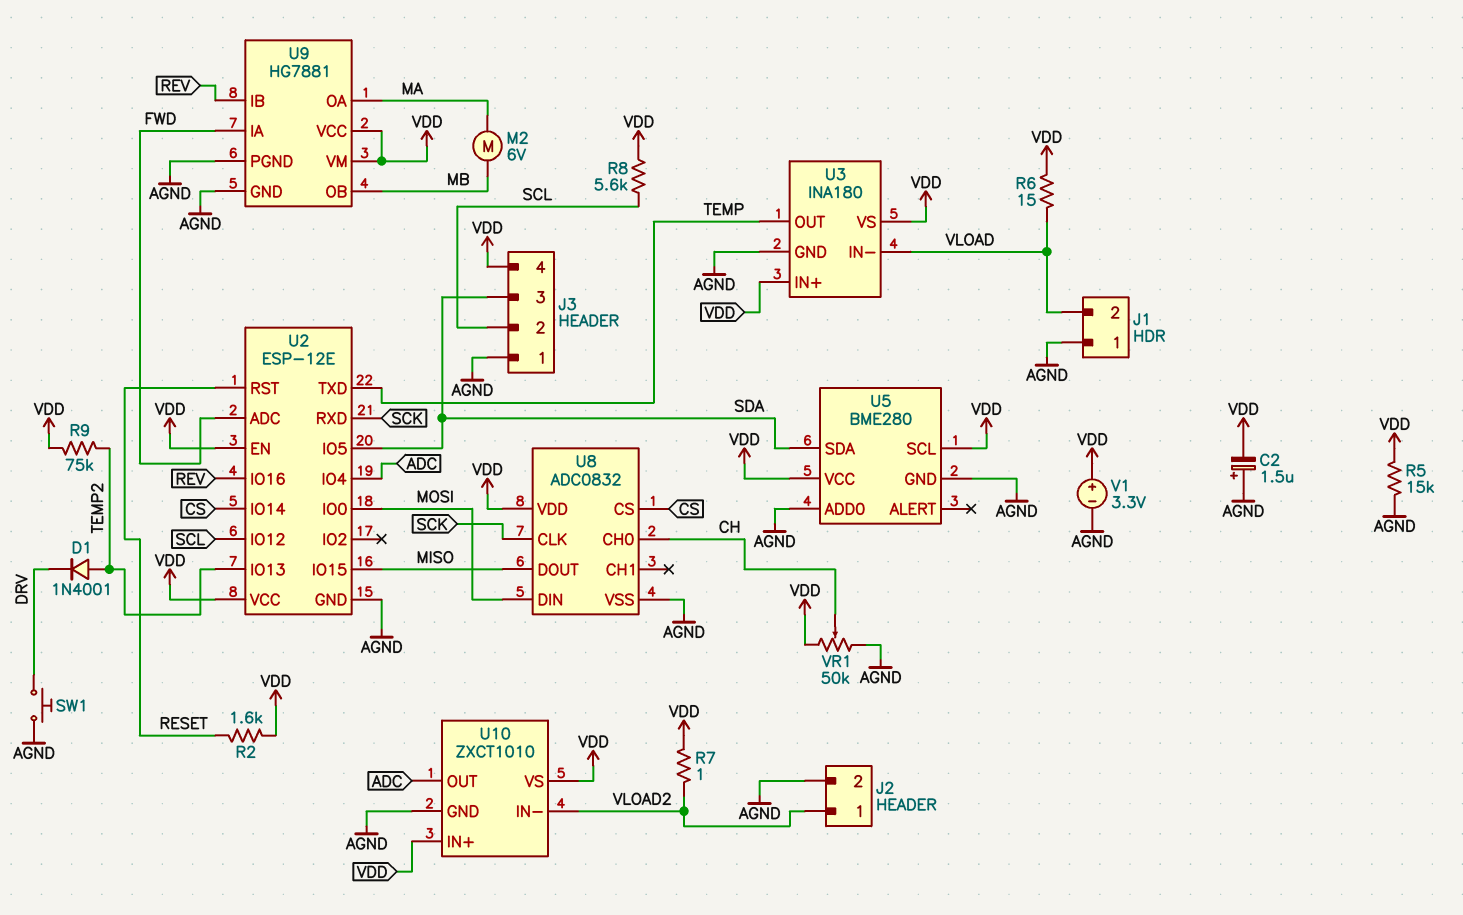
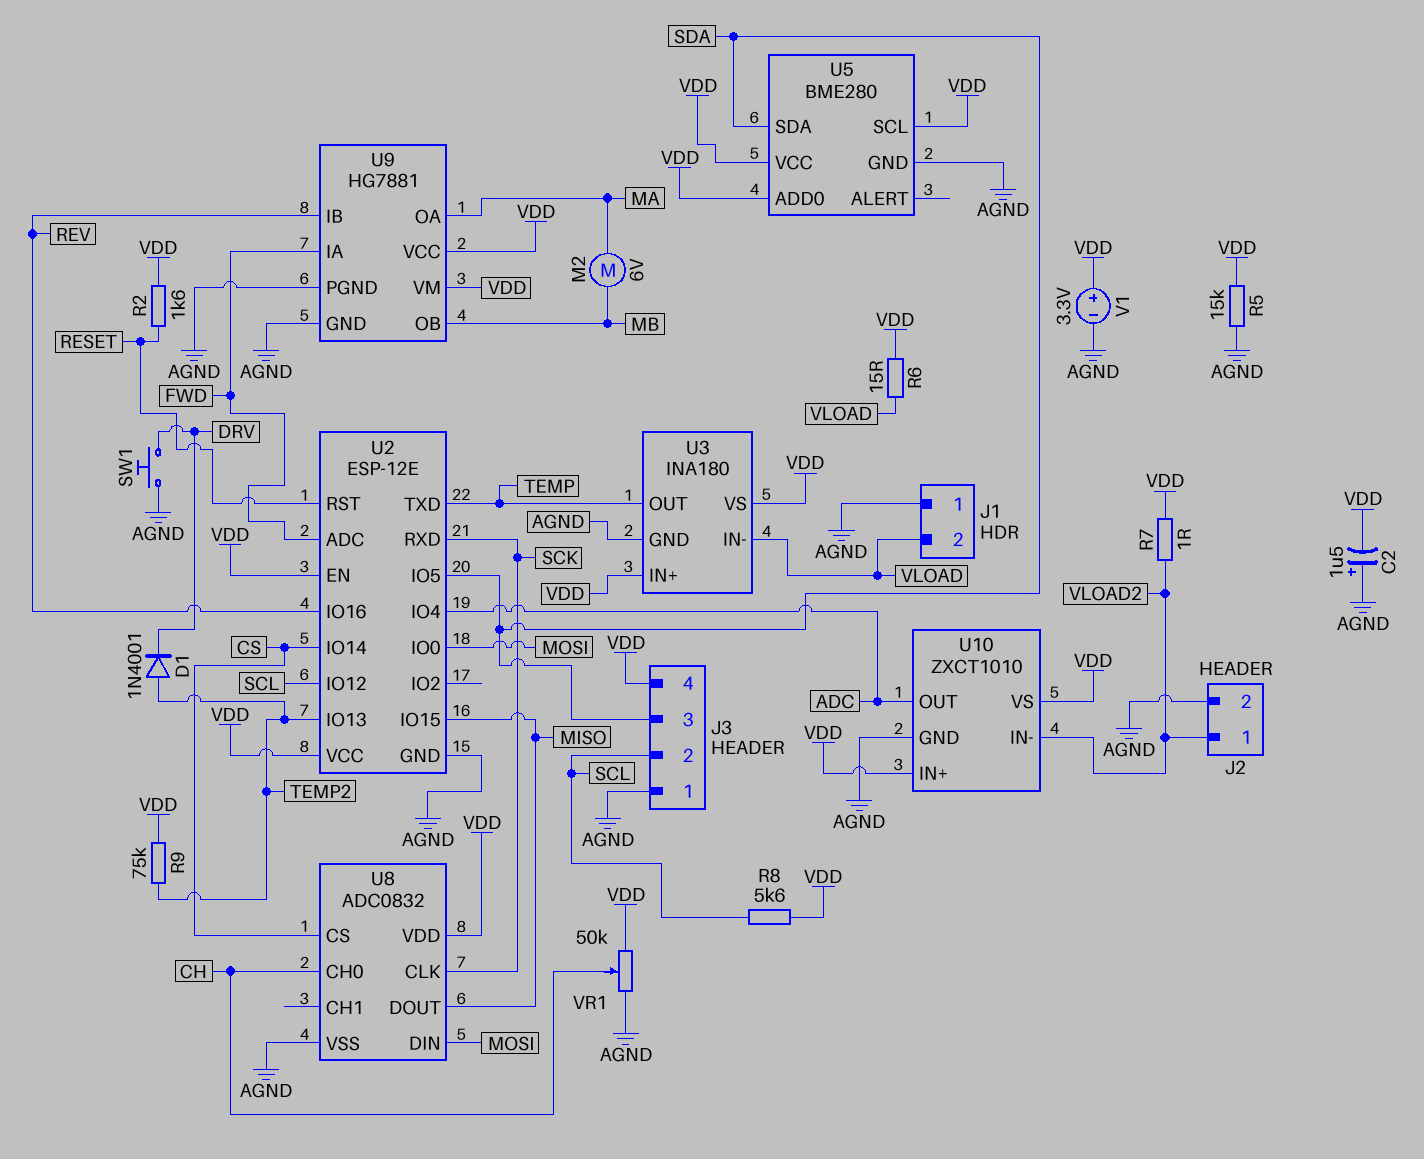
U5 pin ADD0: AGND -> VDD

